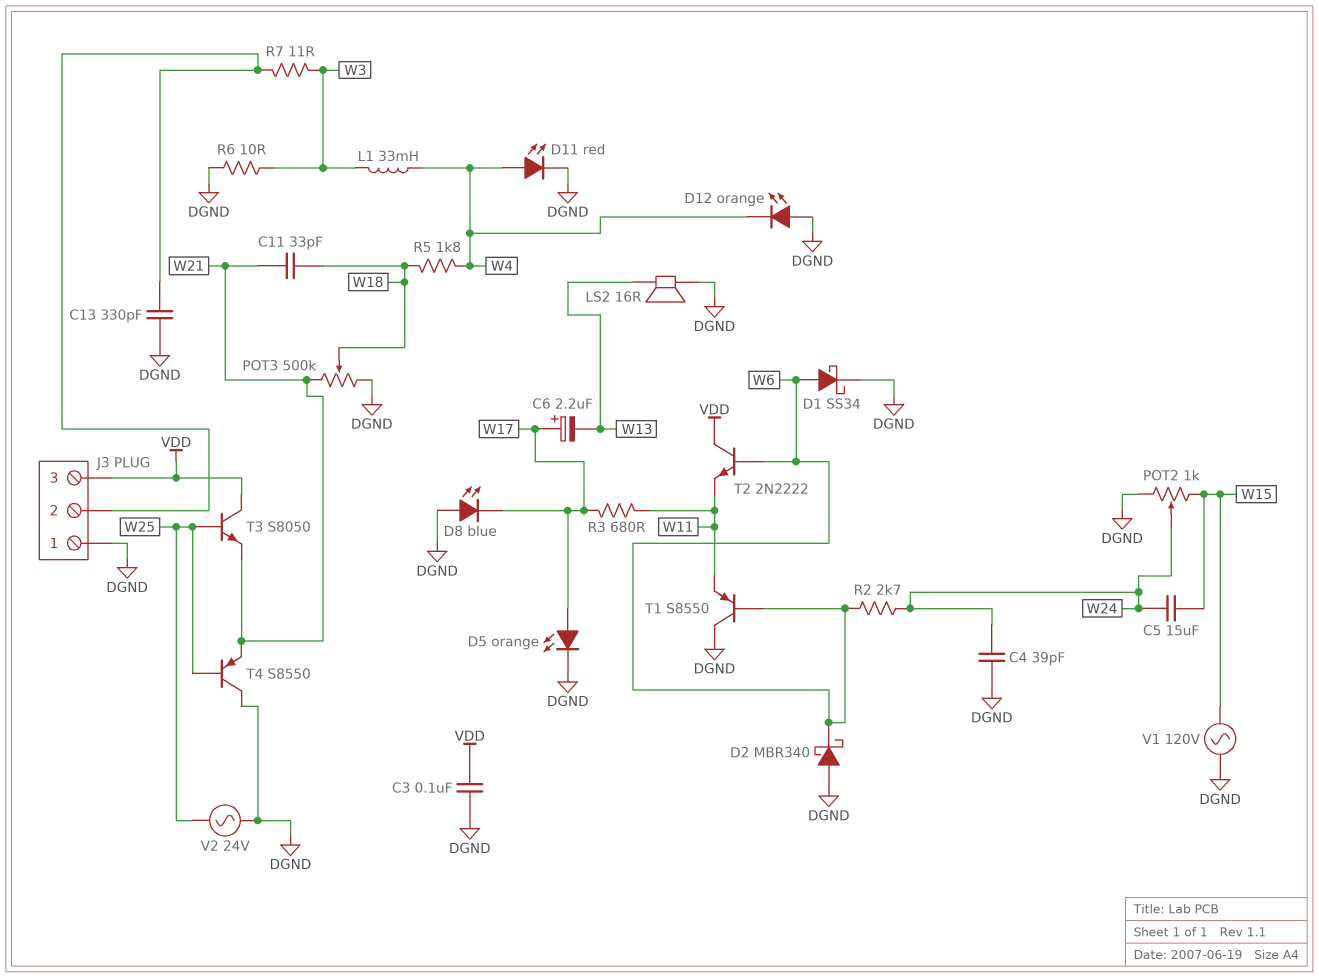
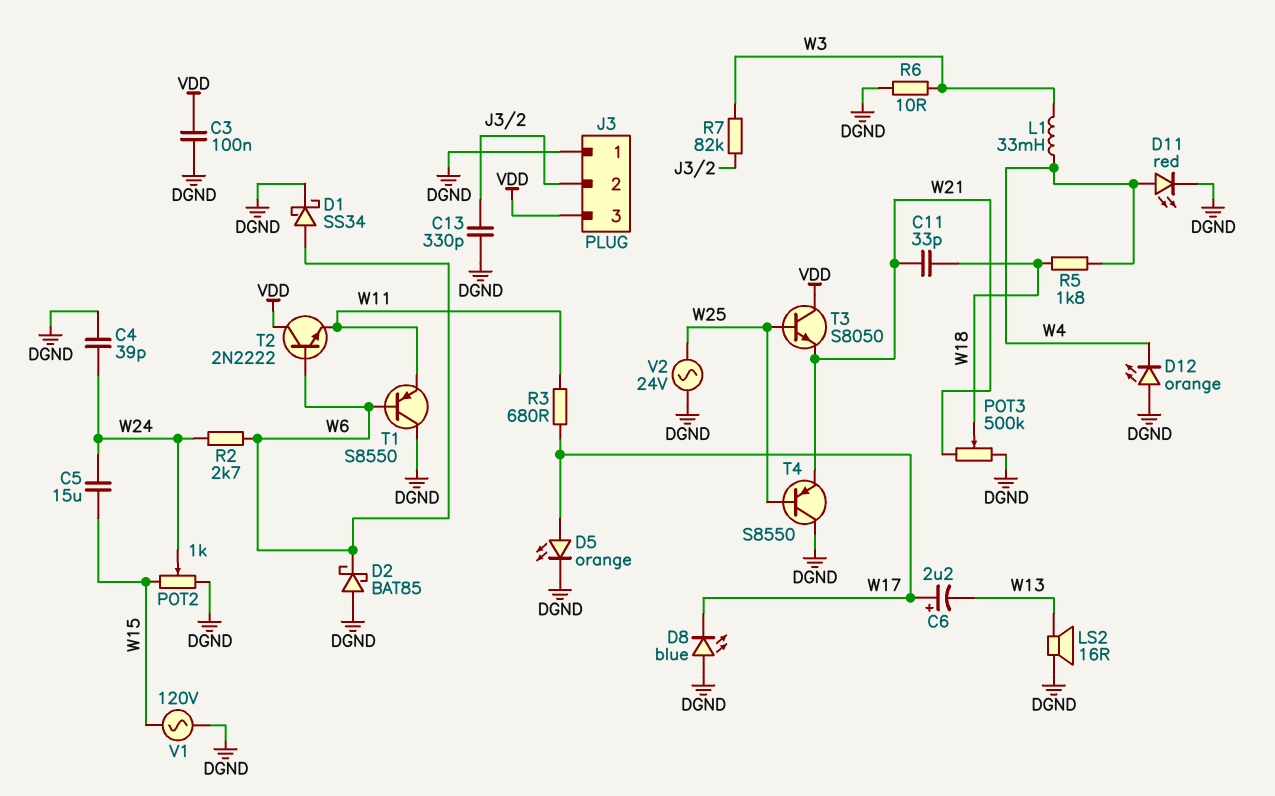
D2: schottky MBR340 (A DGND, K W6) -> schottky BAT85 (A DGND, K W6)
R7: 11 (J3/2, W3) -> 82k (J3/2, W3)

